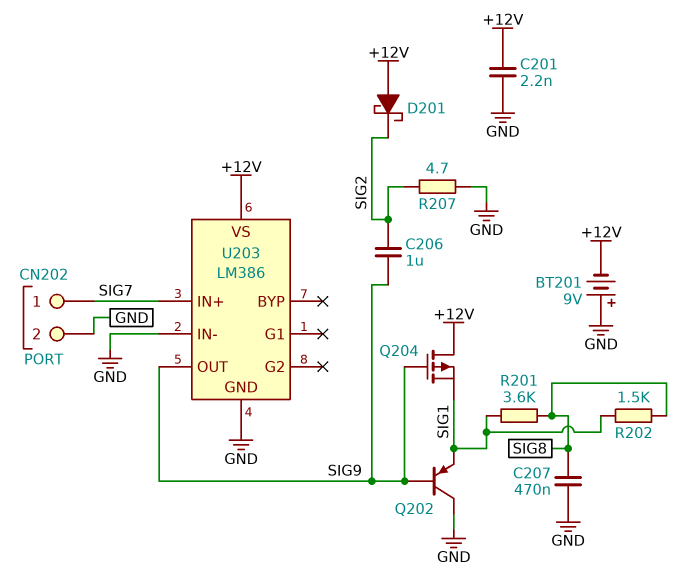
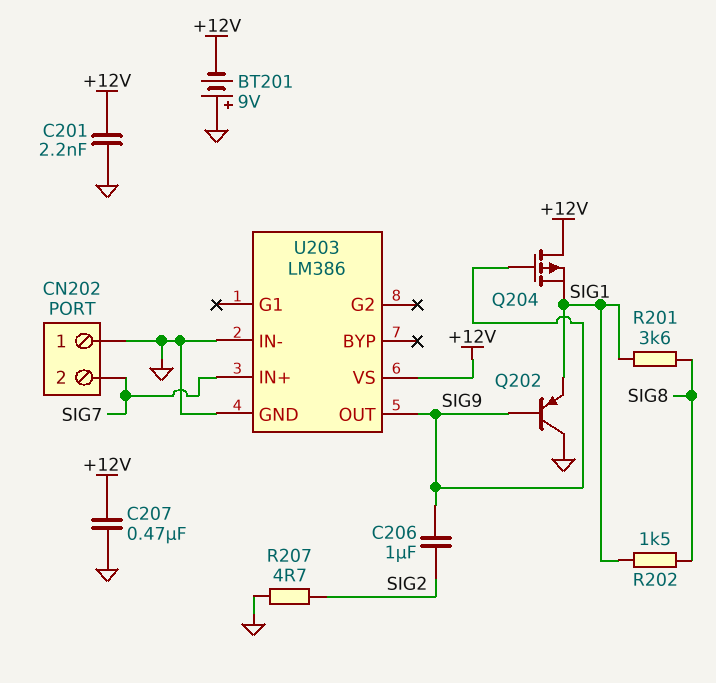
C207: 470nF (GND, SIG8) -> 470nF (+12V, GND)
CN202 pin 1: SIG7 -> GND
CN202 pin 2: GND -> SIG7
D201: schottky (A +12V, K SIG2) -> none

